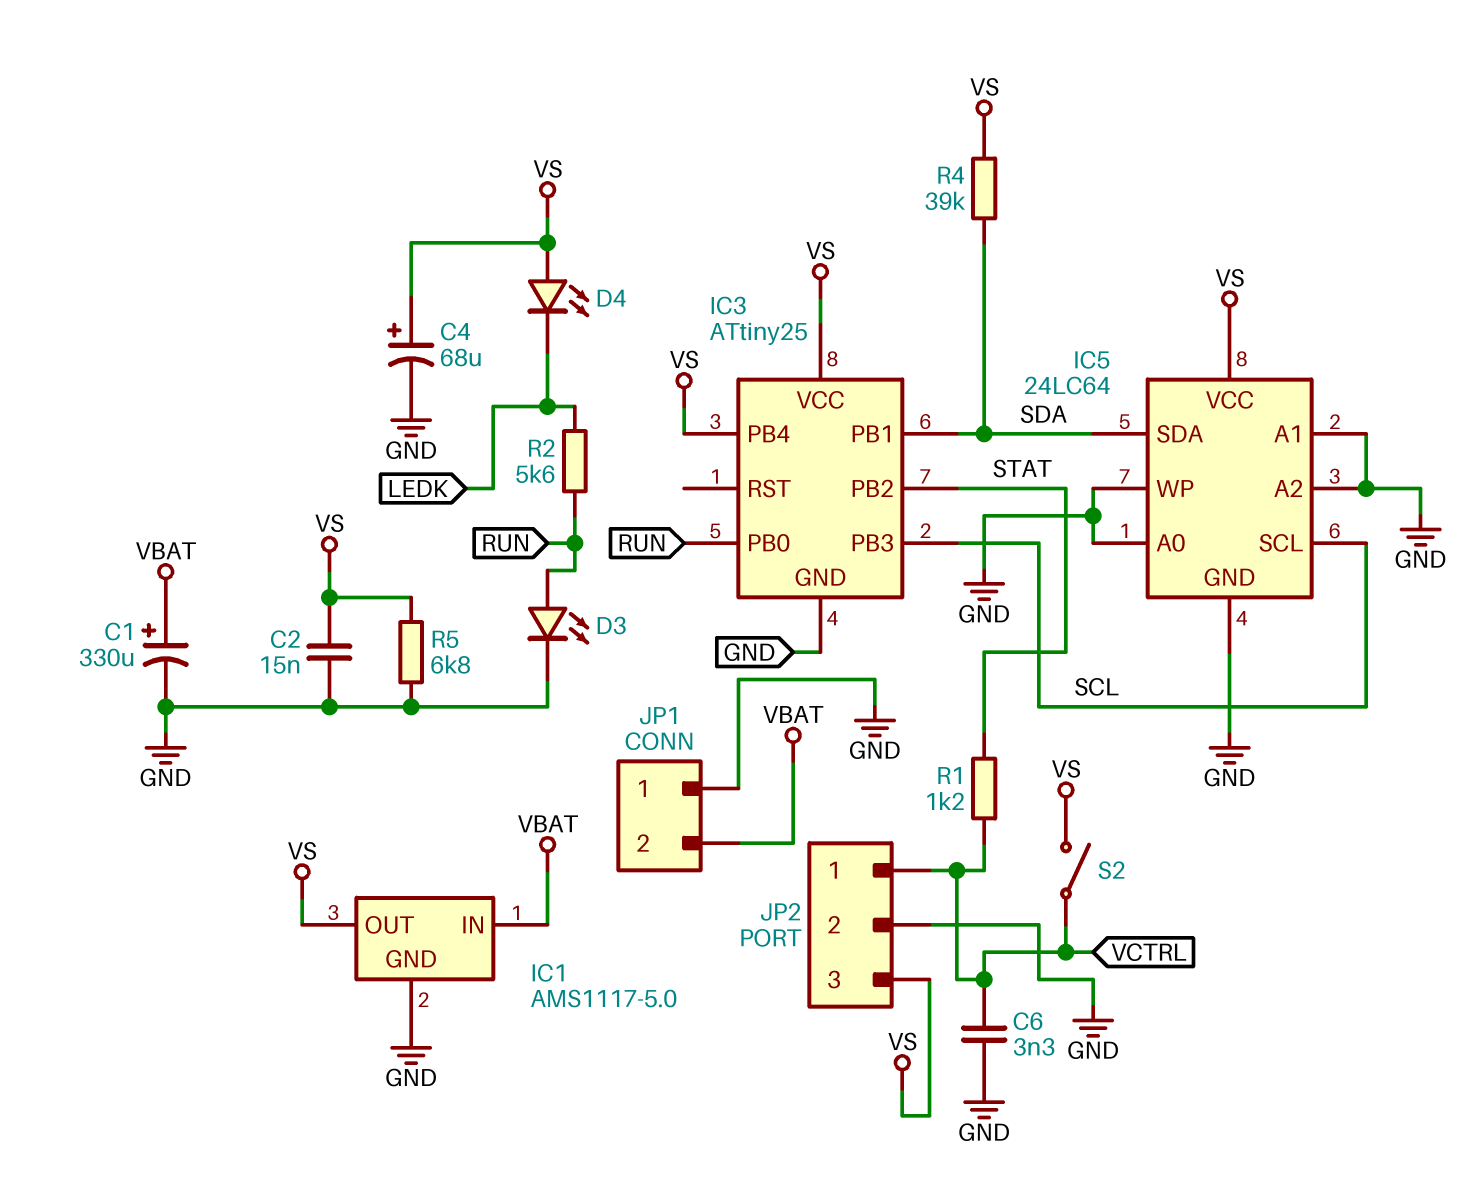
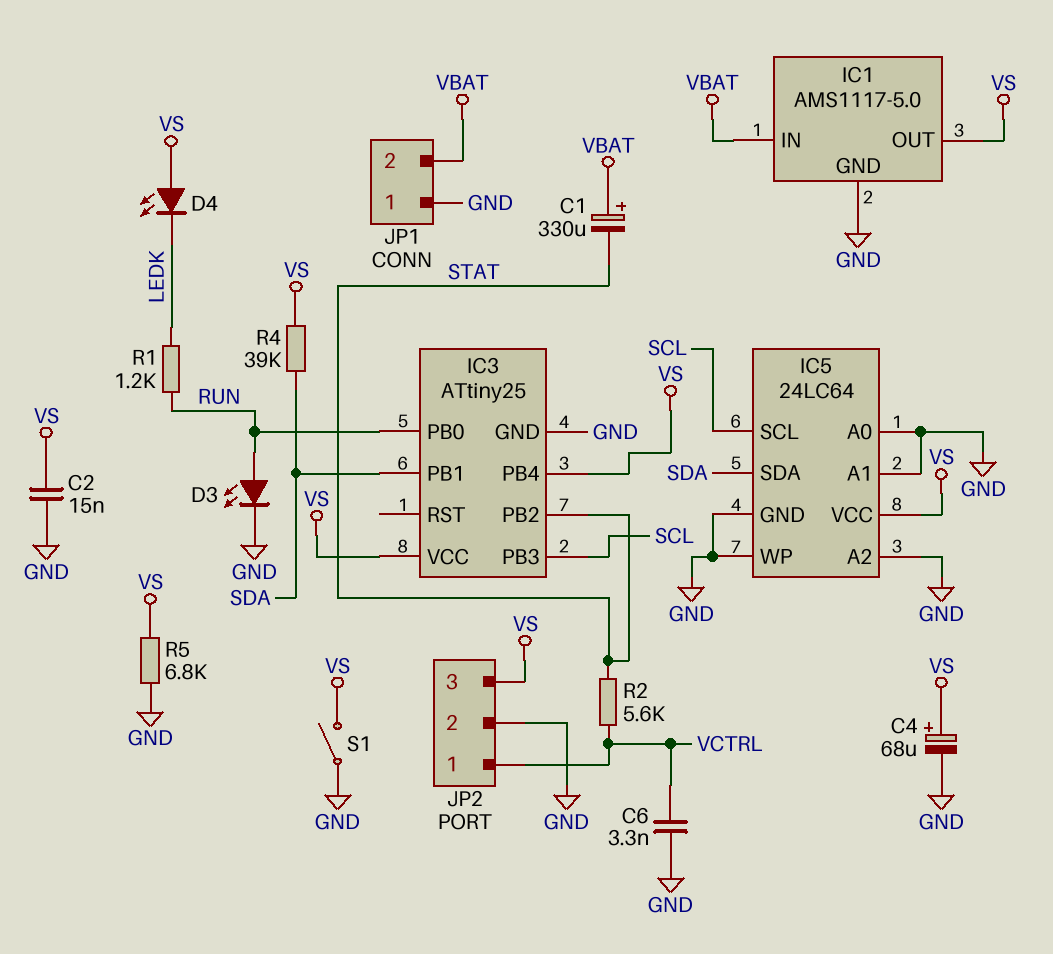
C1: 330uF (plus VBAT, minus GND) -> 330uF (plus VBAT, minus STAT)
R1: 1.2k (STAT, VCTRL) -> 1.2k (LEDK, RUN)
R2: 5.6k (LEDK, RUN) -> 5.6k (STAT, VCTRL)
S1: none -> switch (GND, VS)
S2: switch (VCTRL, VS) -> none

